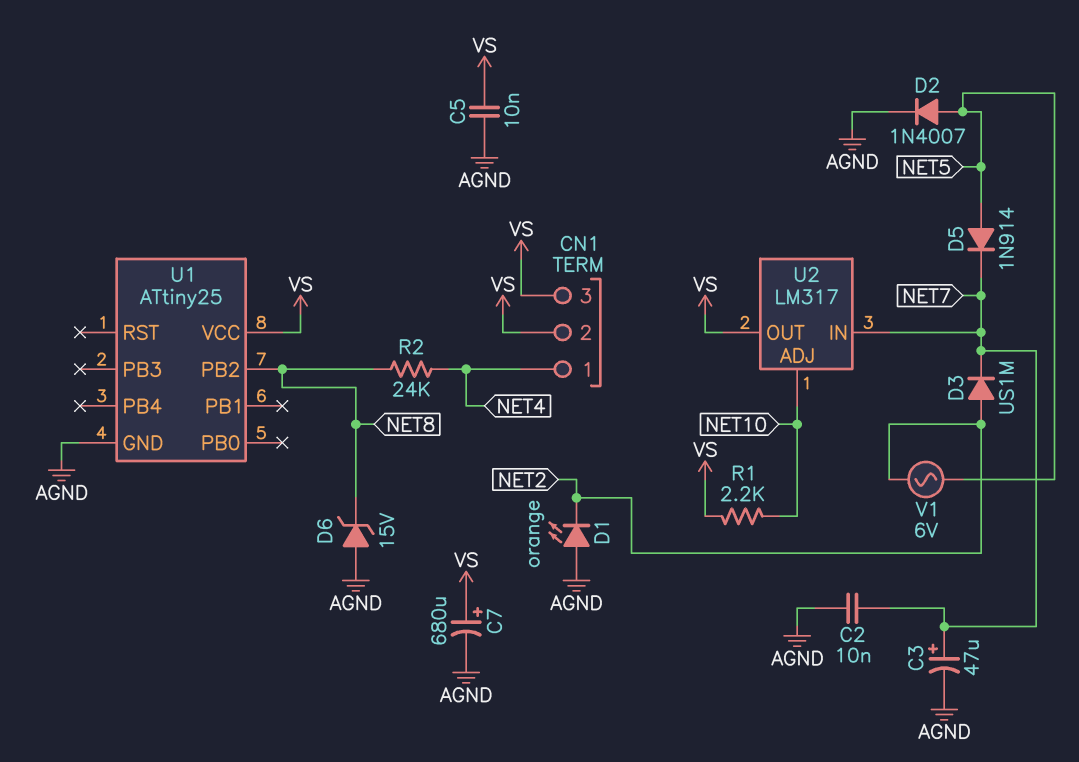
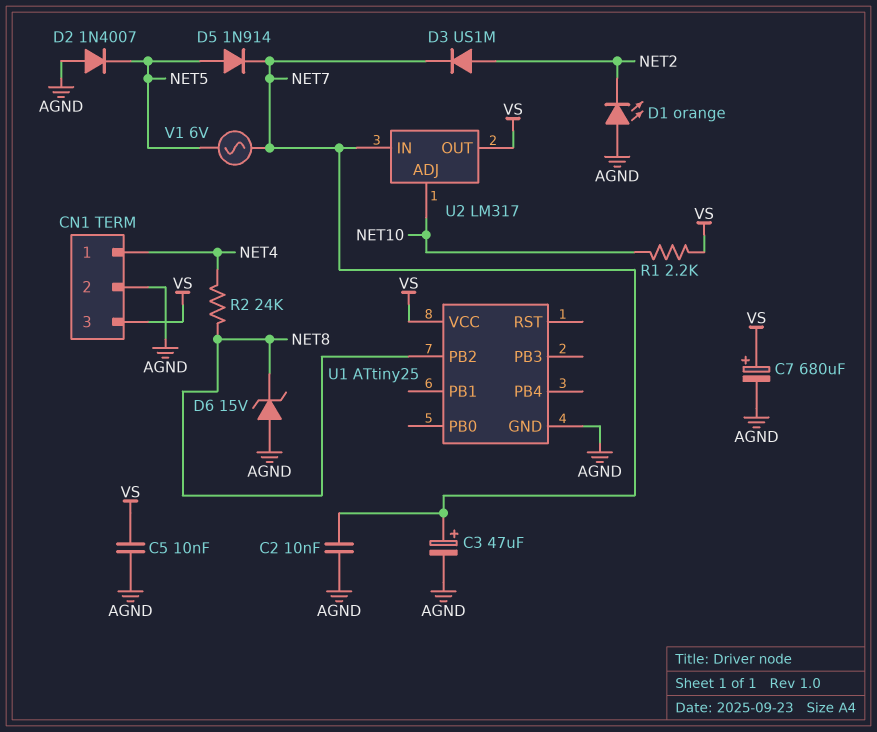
CN1 pin 2: VS -> AGND
D2: diode 1N4007 (A NET5, K AGND) -> diode 1N4007 (A AGND, K NET5)
V1: AC 6V (NET2, NET5) -> AC 6V (NET5, NET7)

